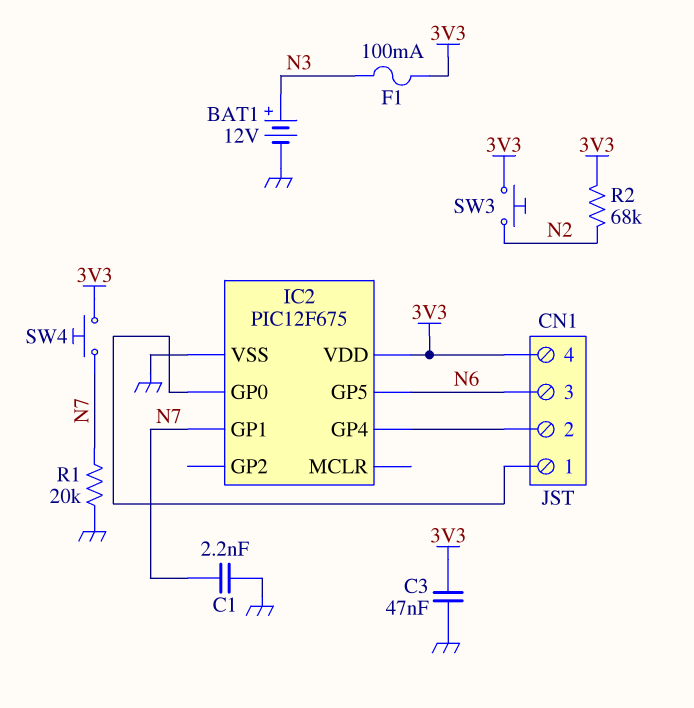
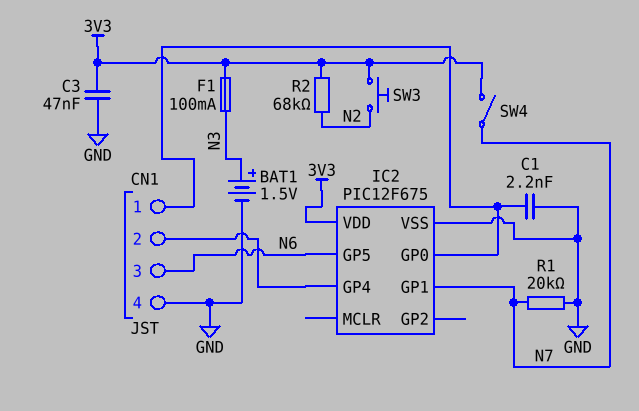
BAT1: 12V (plus N3, minus GND) -> 1.5V (plus N3, minus GND)
C1: 2.2nF (GND, N7) -> 2.2nF (CN1/1, GND)
CN1 pin 4: 3V3 -> GND
SW4: button (3V3, N7) -> switch (3V3, N7)

